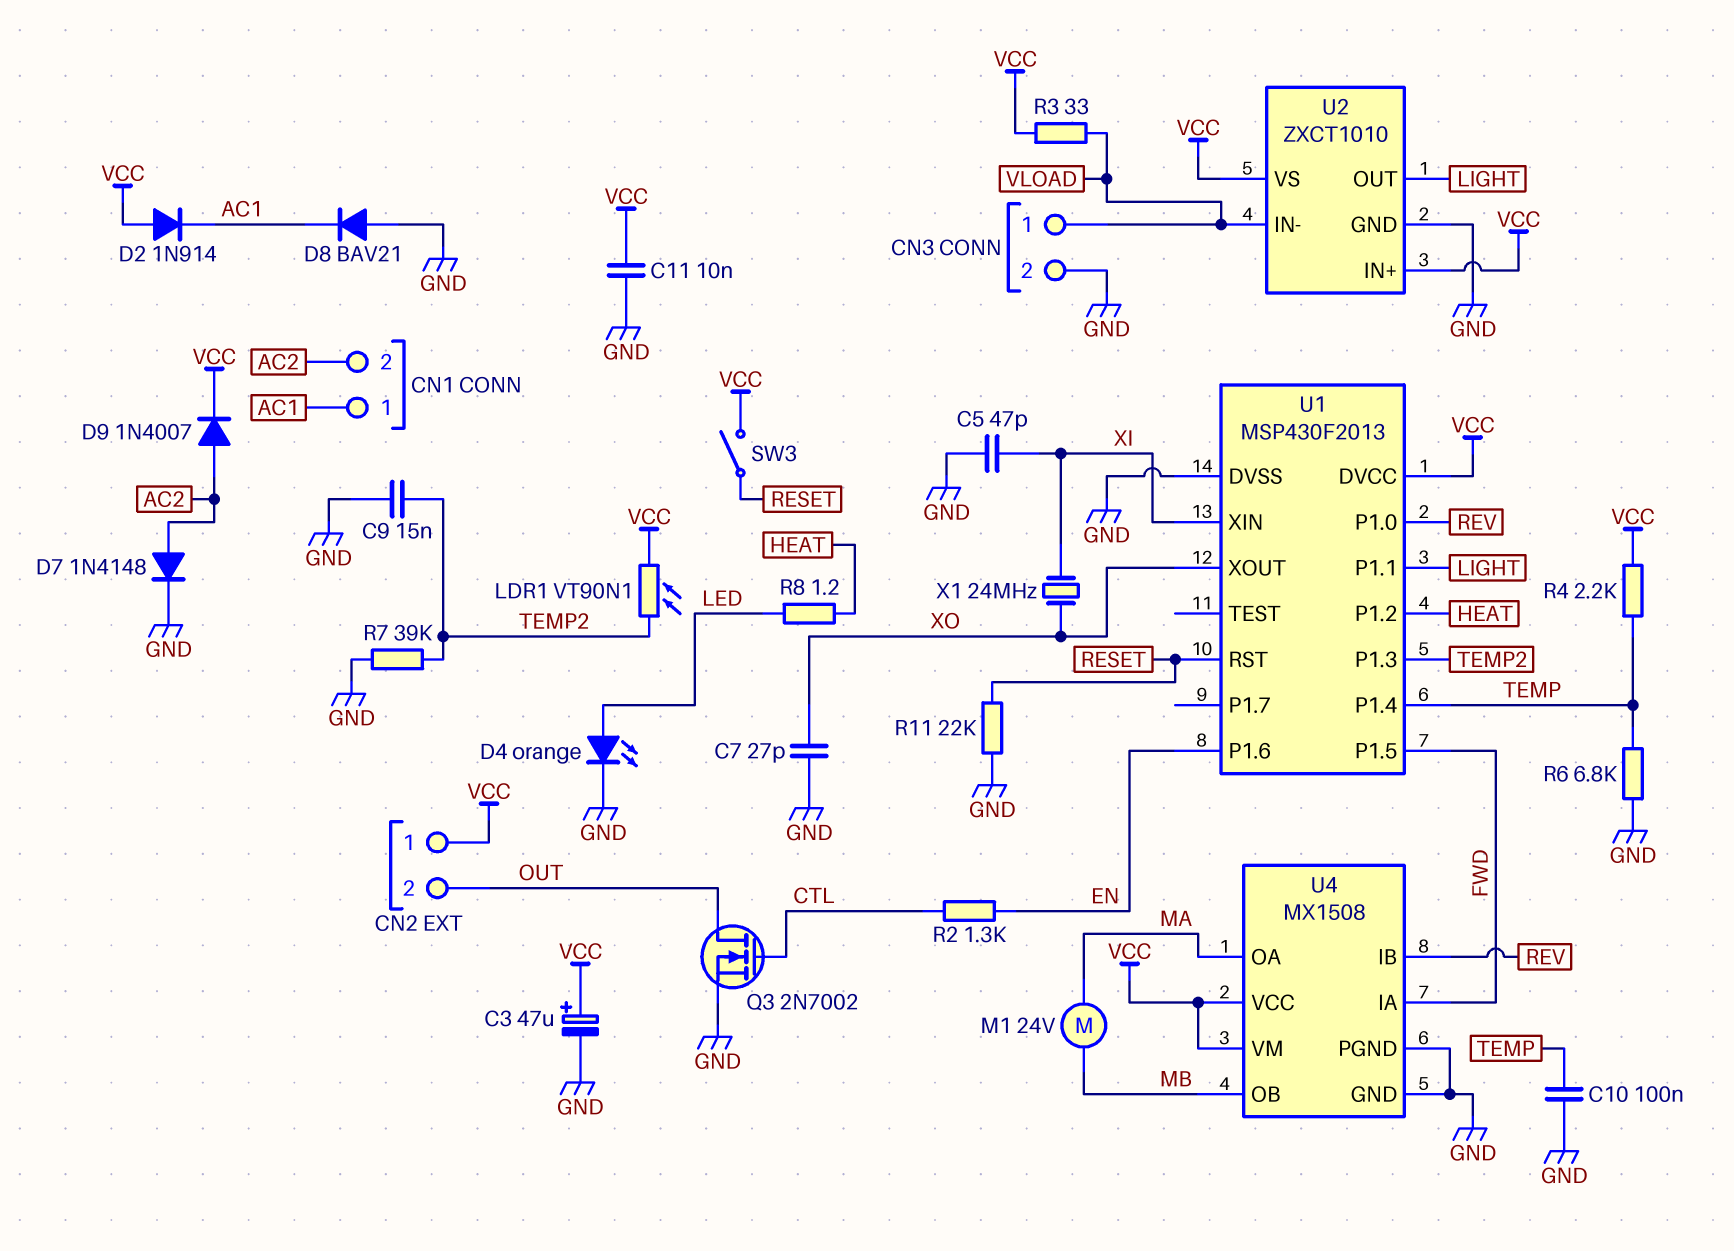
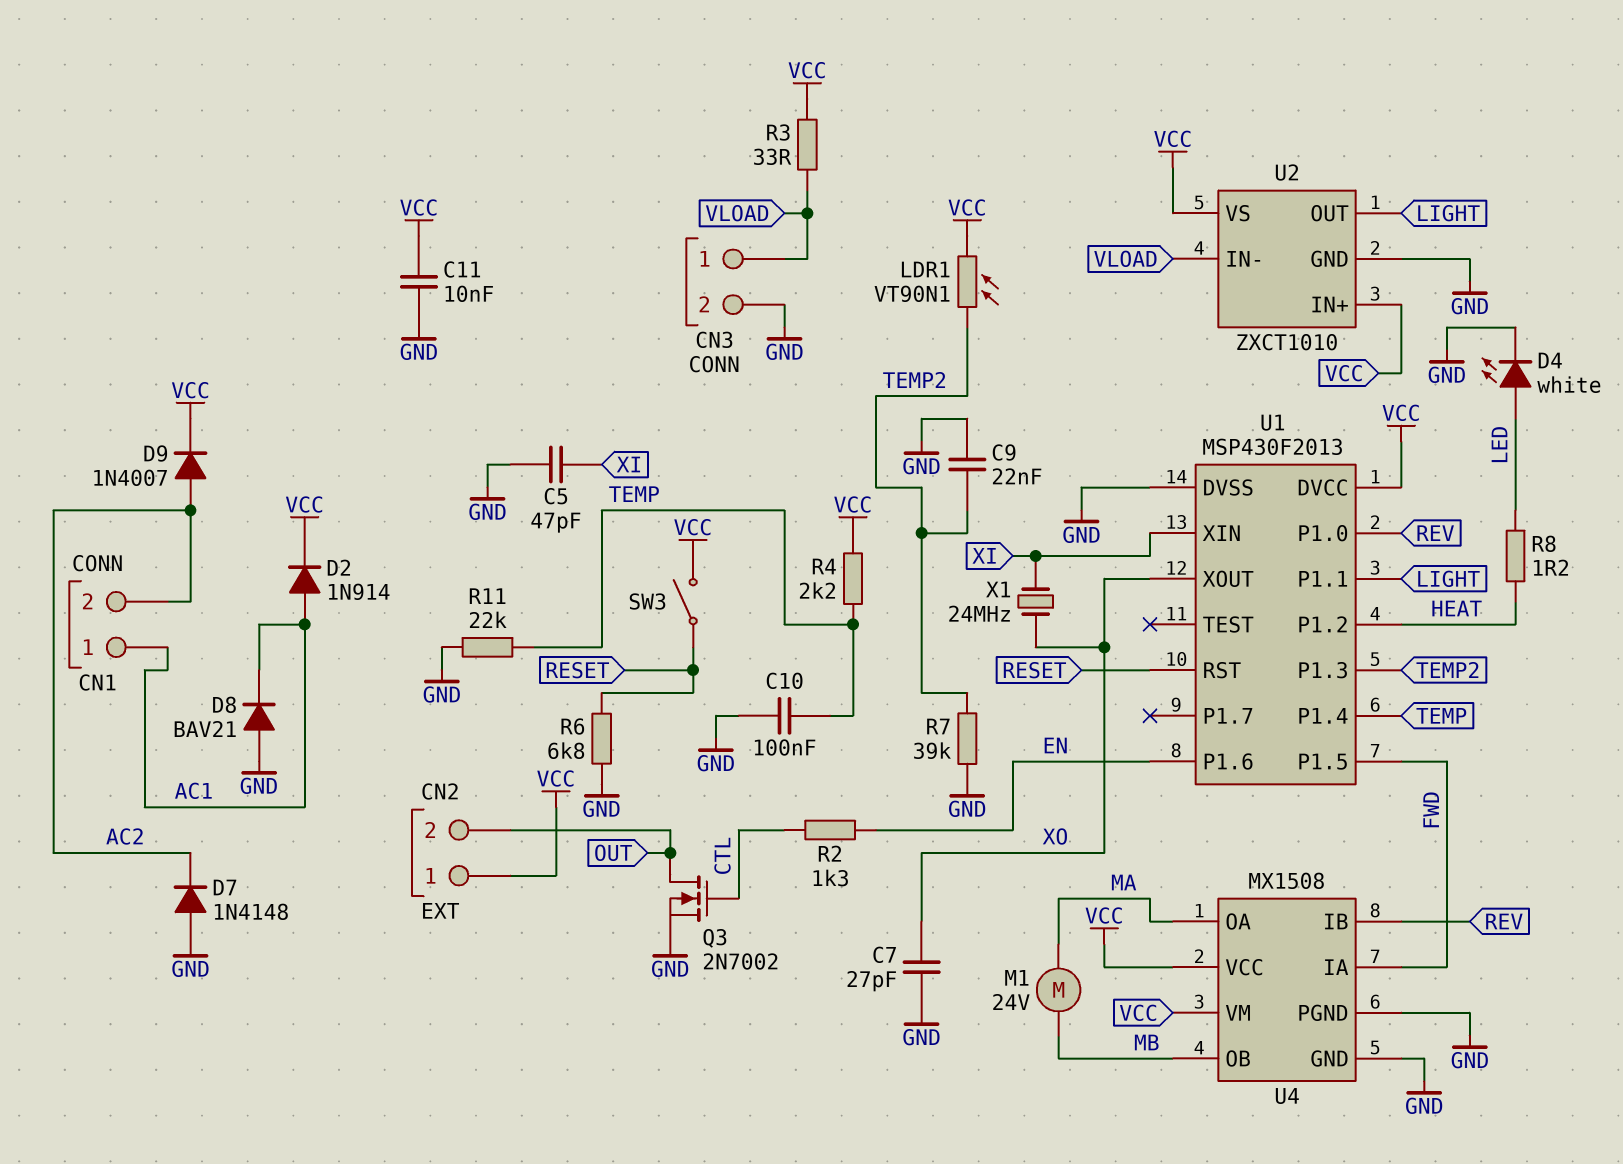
C3: 47uF (plus VCC, minus GND) -> none
C9: 15nF (GND, TEMP2) -> 22nF (GND, TEMP2)
D2: diode 1N914 (A VCC, K AC1) -> diode 1N914 (A AC1, K VCC)
D4: LED orange (A LED, K GND) -> LED white (A LED, K GND)
D7: diode 1N4148 (A AC2, K GND) -> diode 1N4148 (A GND, K AC2)
R6: 6.8k (GND, TEMP) -> 6.8k (GND, RESET)
R11: 22k (GND, RESET) -> 22k (GND, TEMP)

